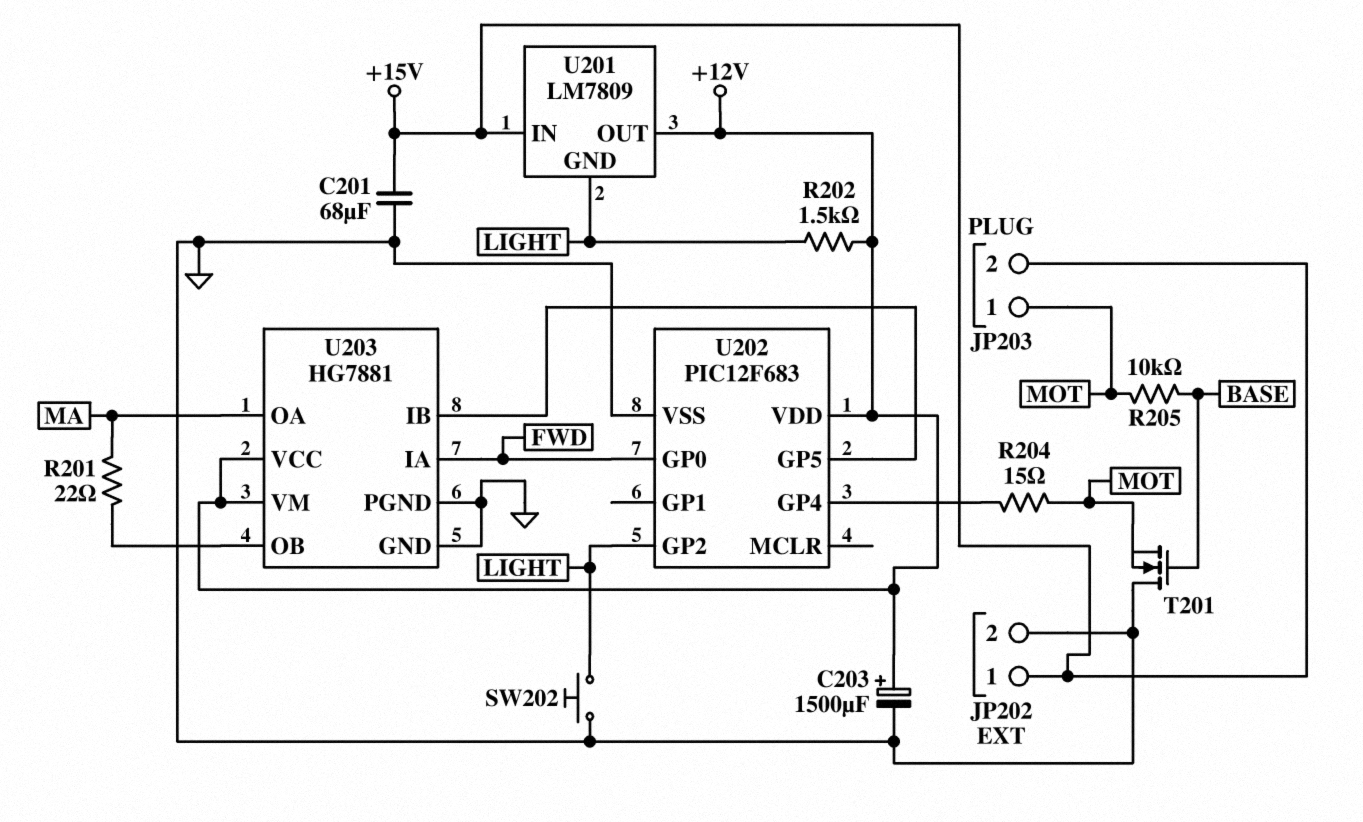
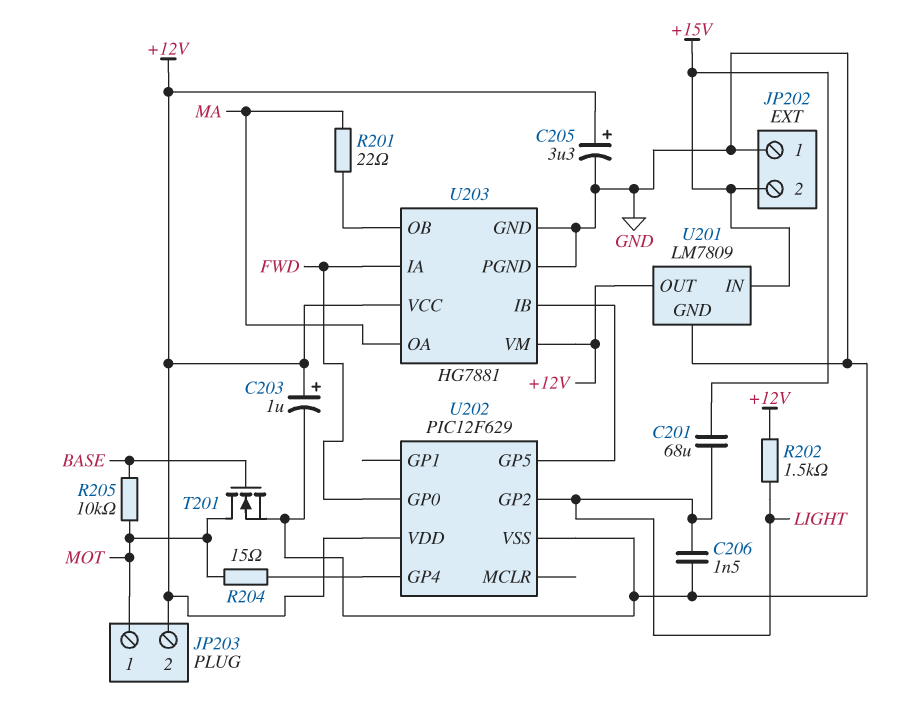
C201: 68uF (+15V, GND) -> 68uF (+15V, LIGHT)
C203: 1500uF (plus +12V, minus GND) -> 1uF (plus +12V, minus GND)
C205: none -> 3.3uF (plus +12V, minus GND)
C206: none -> 1.5nF (GND, LIGHT)
JP202 pin 1: +15V -> GND
JP202 pin 2: GND -> +15V
JP203 pin 2: +15V -> +12V
SW202: button (GND, LIGHT) -> none
T201: NMOS (G BASE, D GND, S MOT) -> NMOS (G BASE, D MOT, S GND)
U201 pin GND: LIGHT -> GND
U202: PIC12F683 -> PIC12F629

